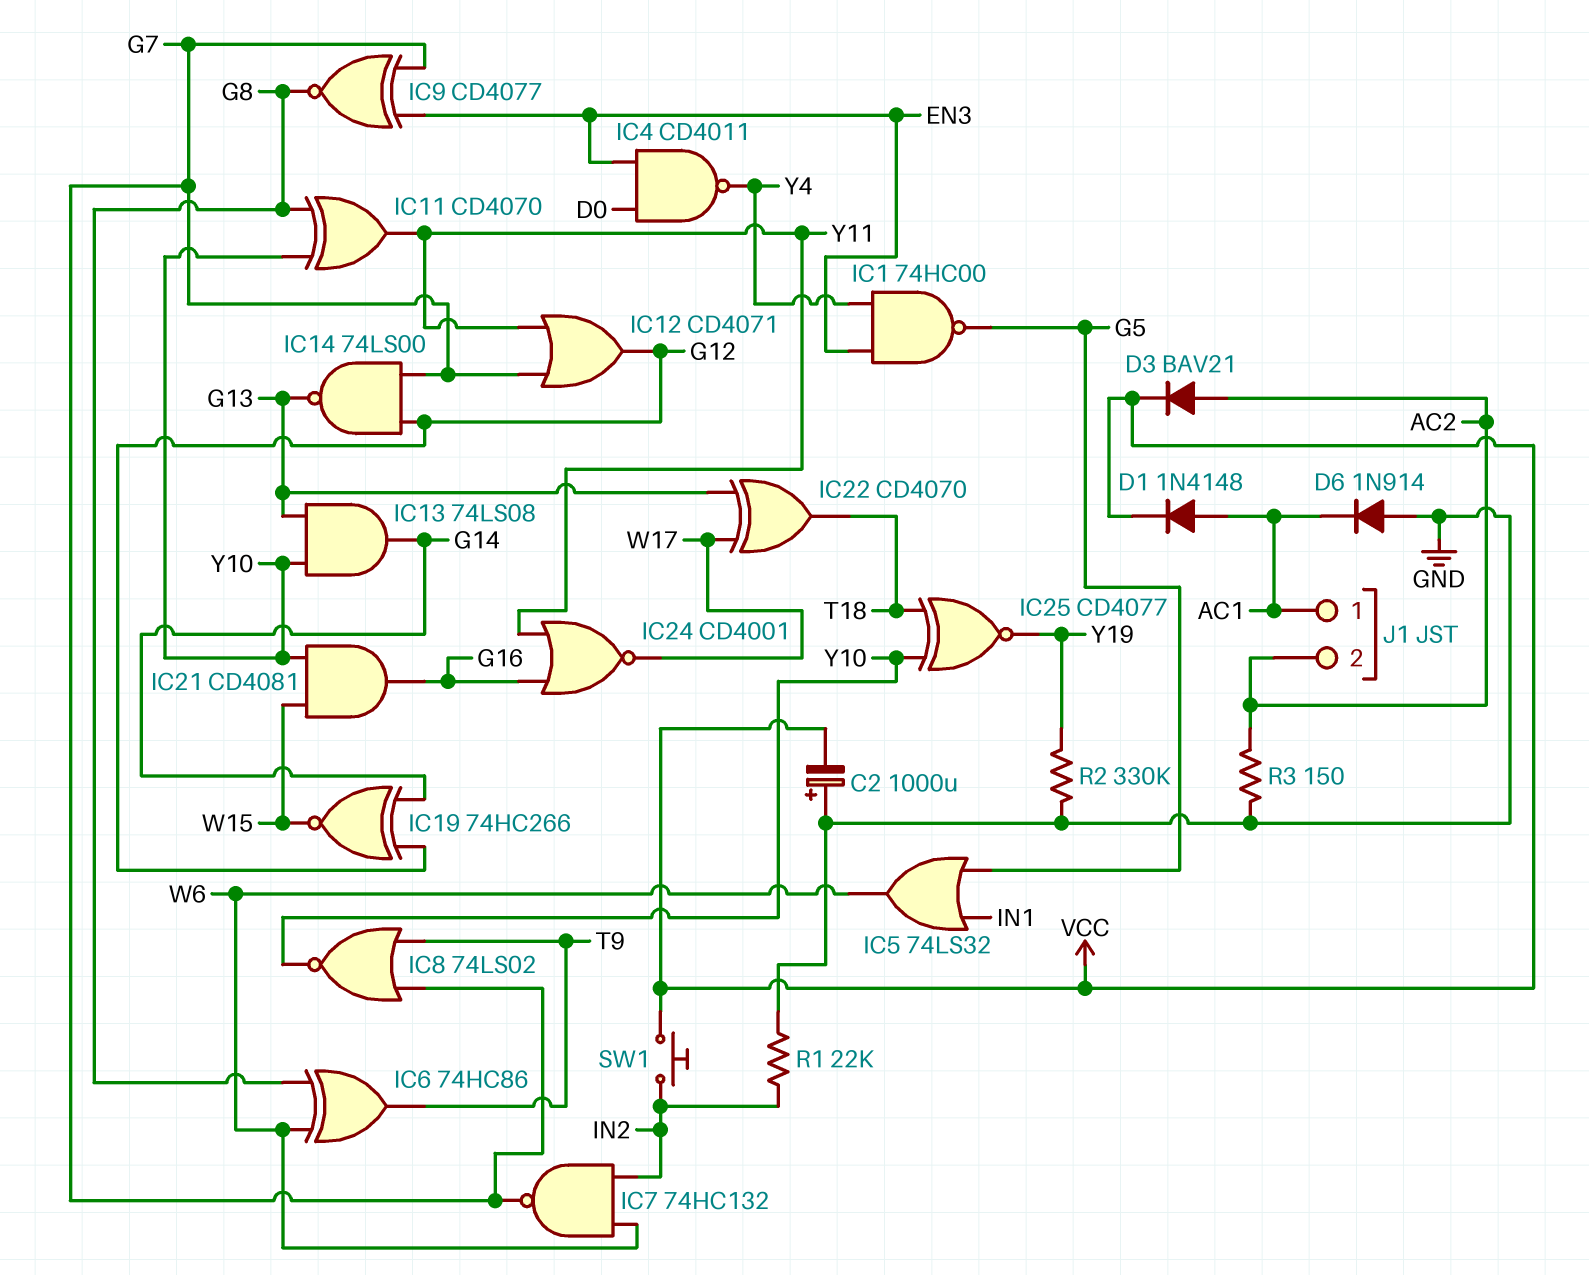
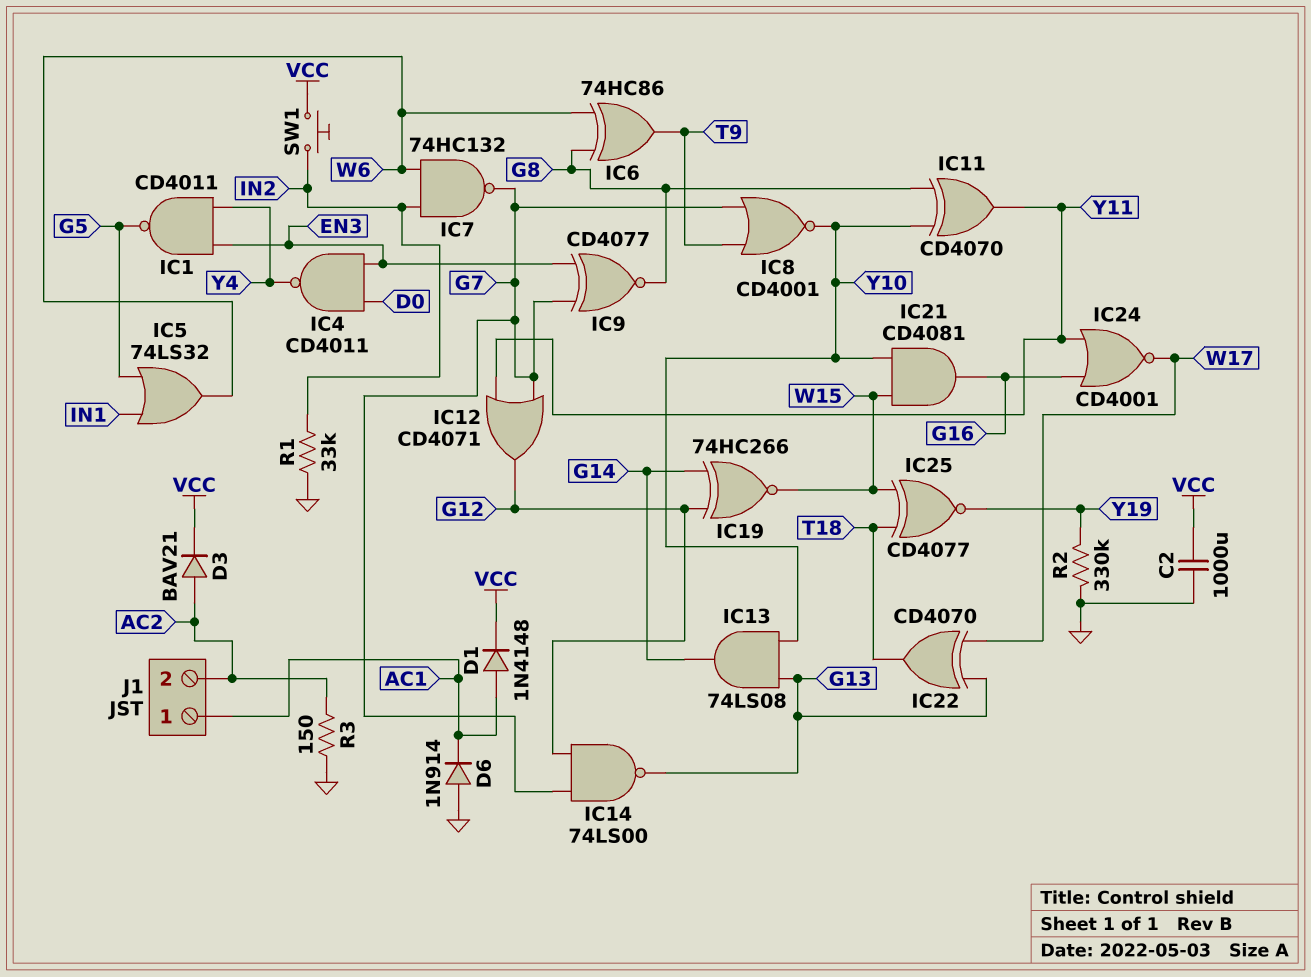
C2: 1000uF (plus GND, minus VCC) -> 1000uF (GND, VCC)
IC1: NAND 74HC00 (in EN3, in Y4, out G5) -> NAND CD4011 (in EN3, in Y4, out G5)
IC8: NOR 74LS02 (in G7, in T9, out Y10) -> NOR CD4001 (in G7, in T9, out Y10)
IC25: XNOR CD4077 (in T18, in Y10, out Y19) -> XNOR CD4077 (in T18, in W15, out Y19)
R1: 22k (GND, IN2) -> 33k (GND, IN2)

